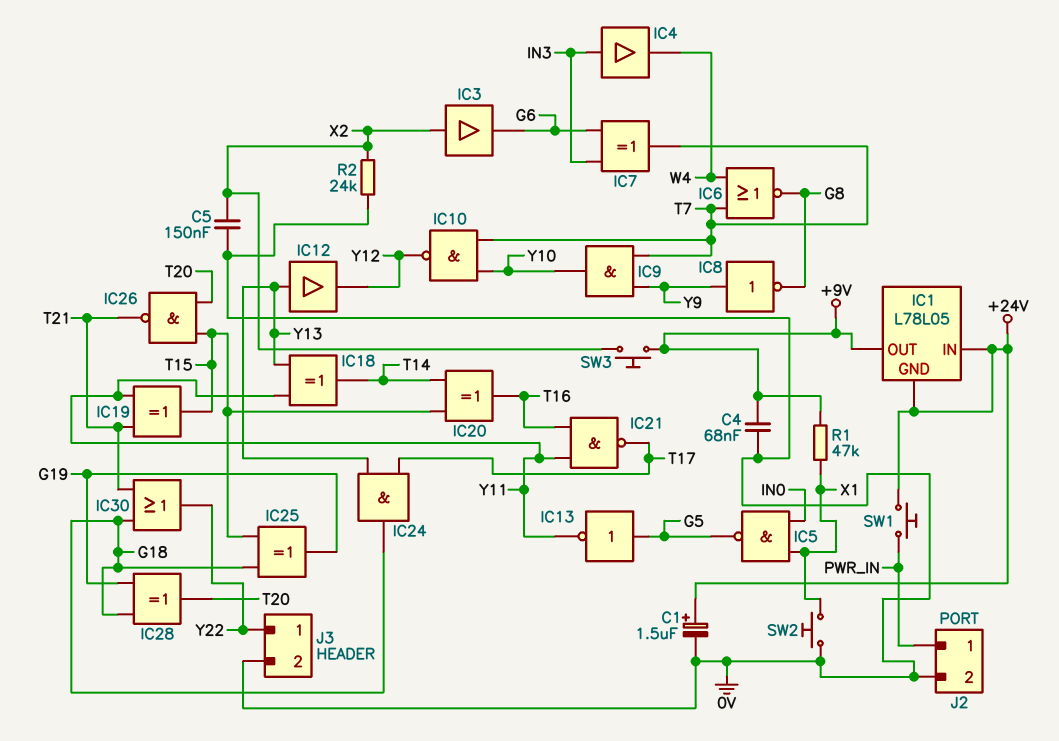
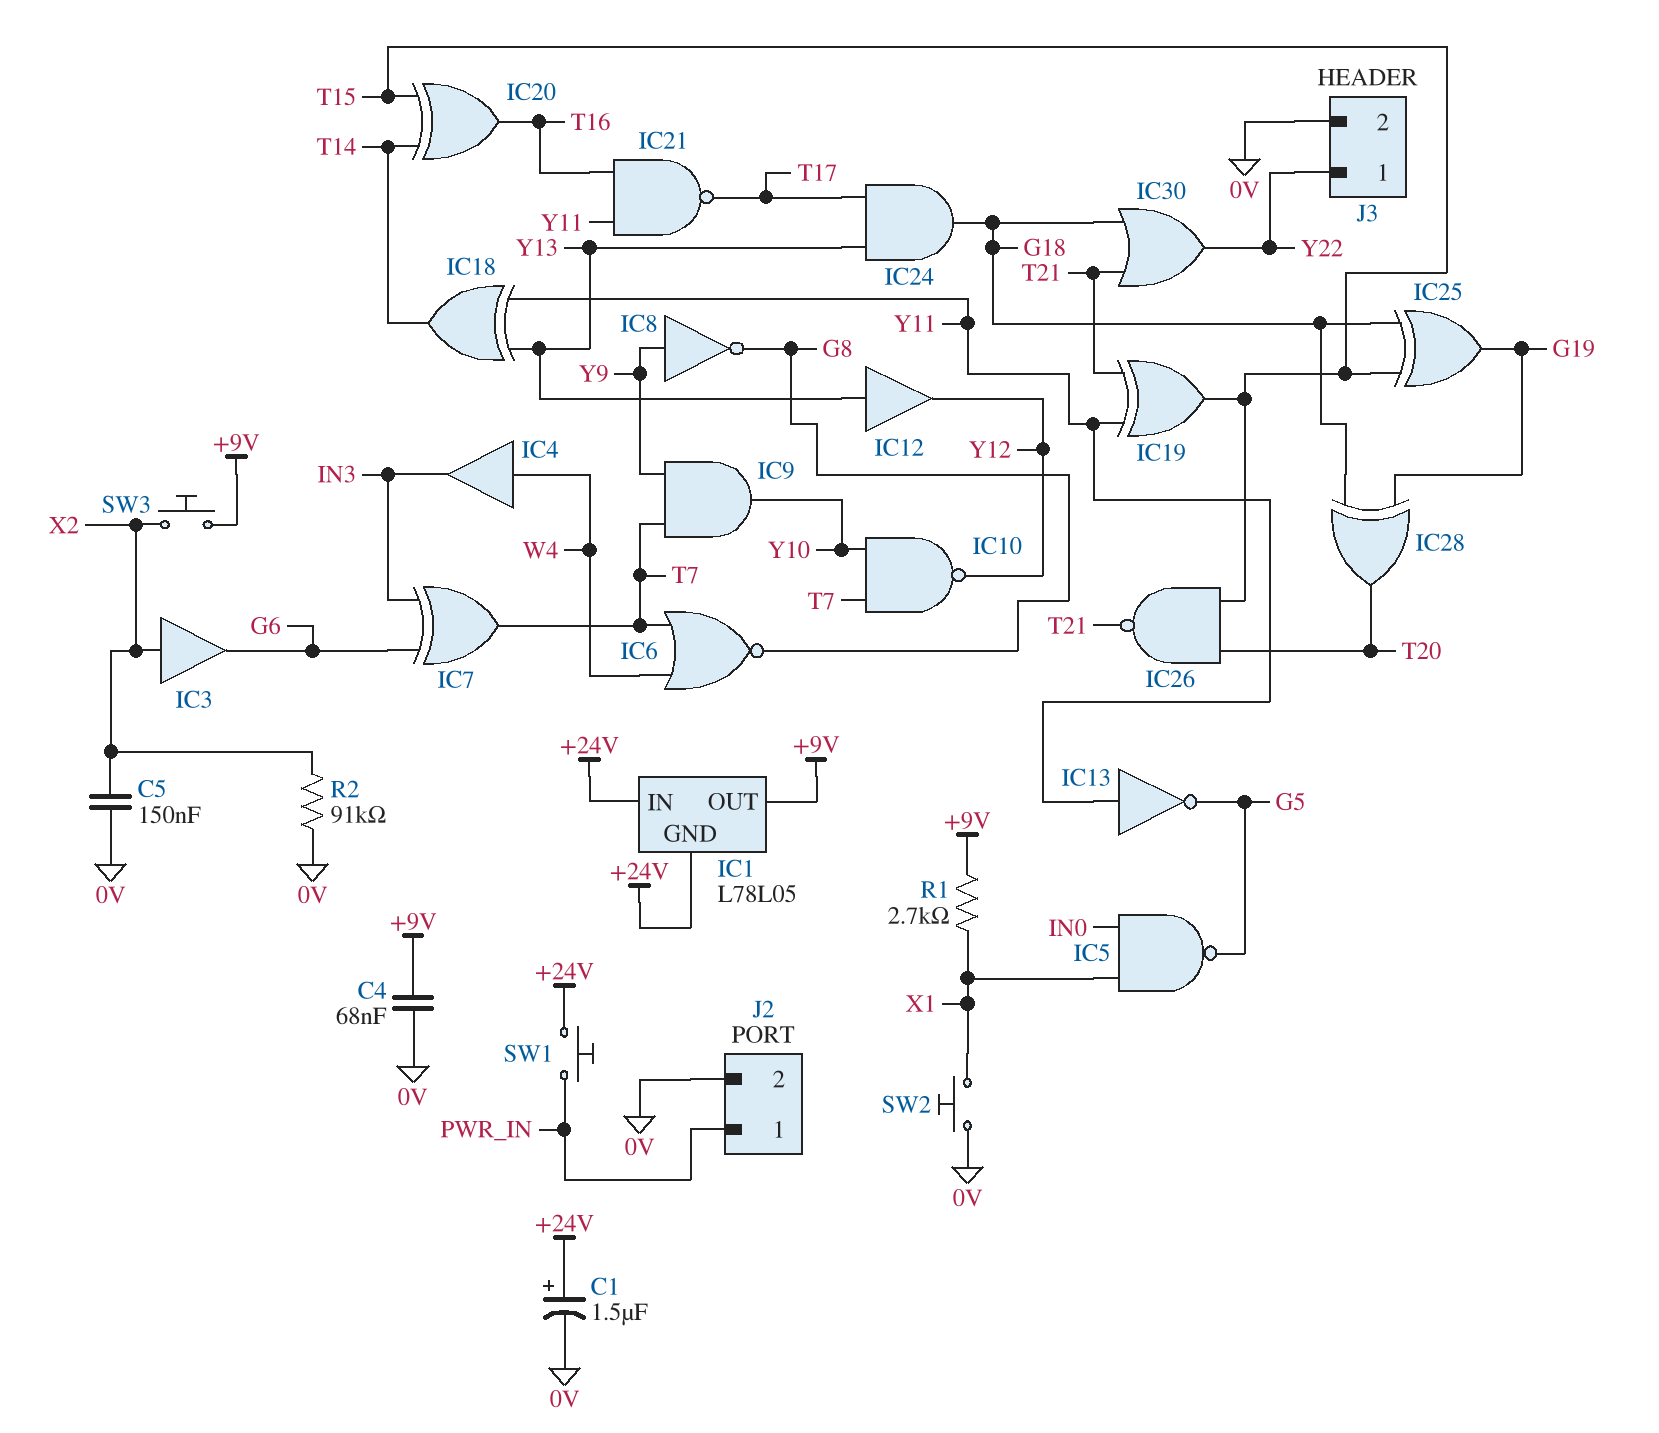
IC4: buffer (in IN3, out W4) -> buffer (in W4, out IN3)
IC13: NOT (in G5, out Y11) -> NOT (in Y11, out G5)
R1: 47k (+9V, X1) -> 2.7k (+9V, X1)
R2: 24k (0V, X2) -> 91k (0V, X2)

